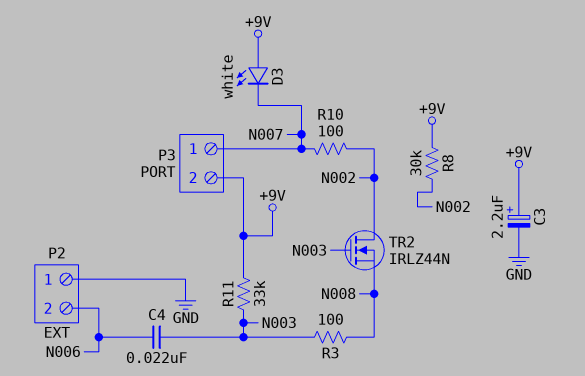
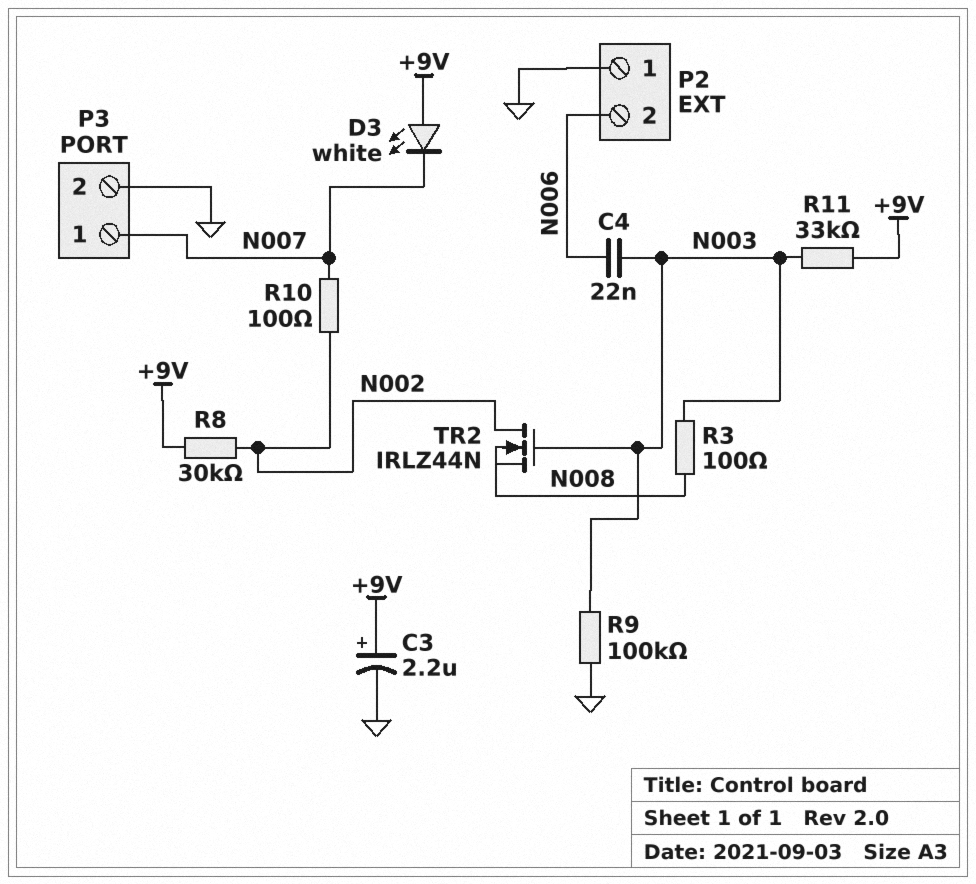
P3 pin 2: +9V -> GND
R9: none -> 100k (GND, N003)

